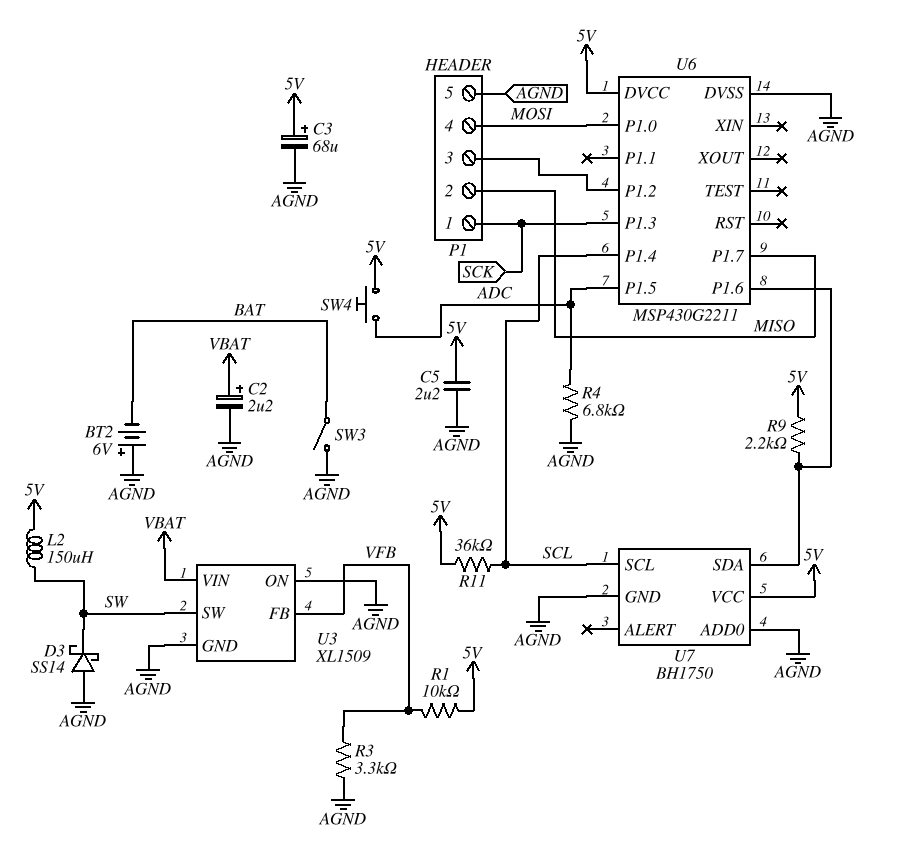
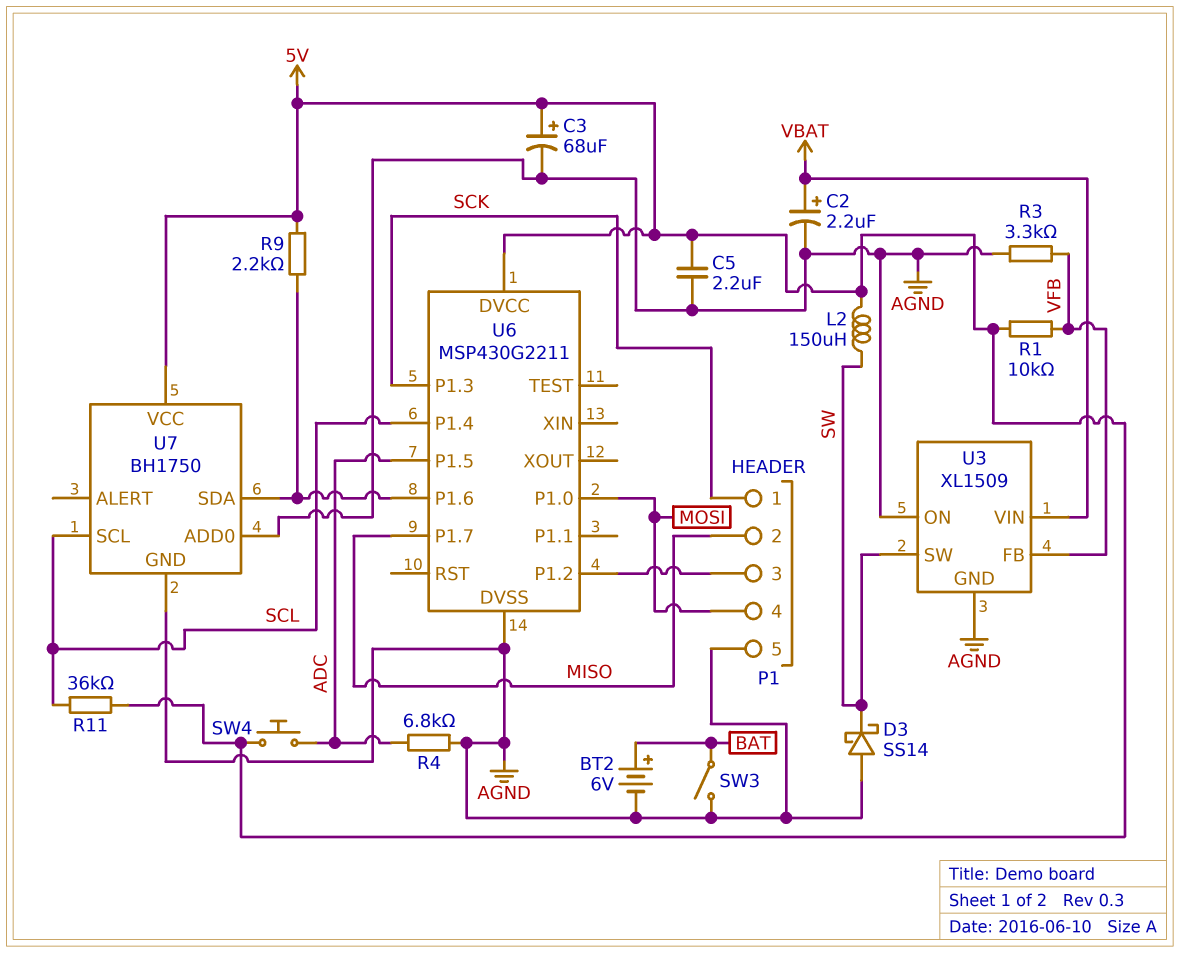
BT2: 6V (plus AGND, minus BAT) -> 6V (plus BAT, minus AGND)

